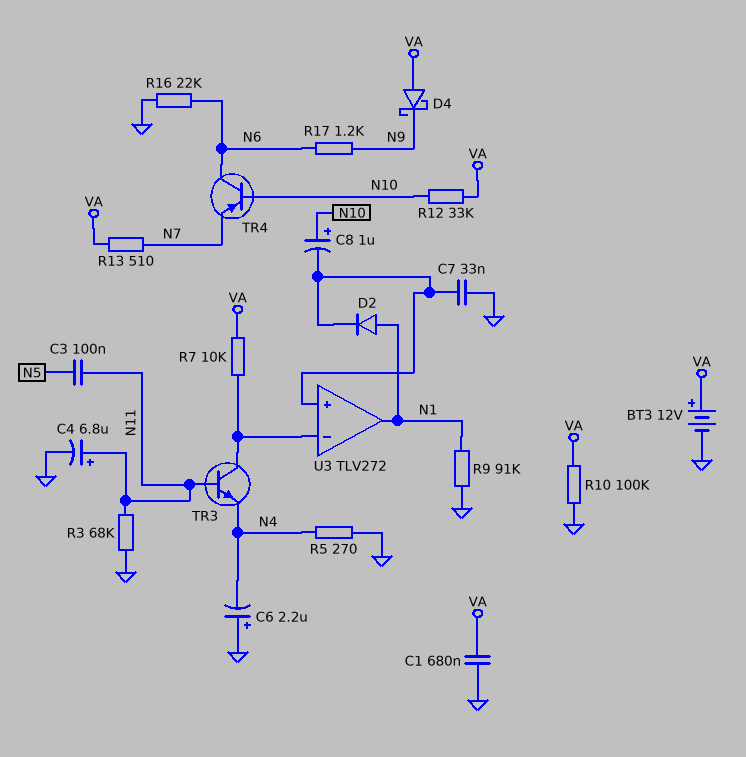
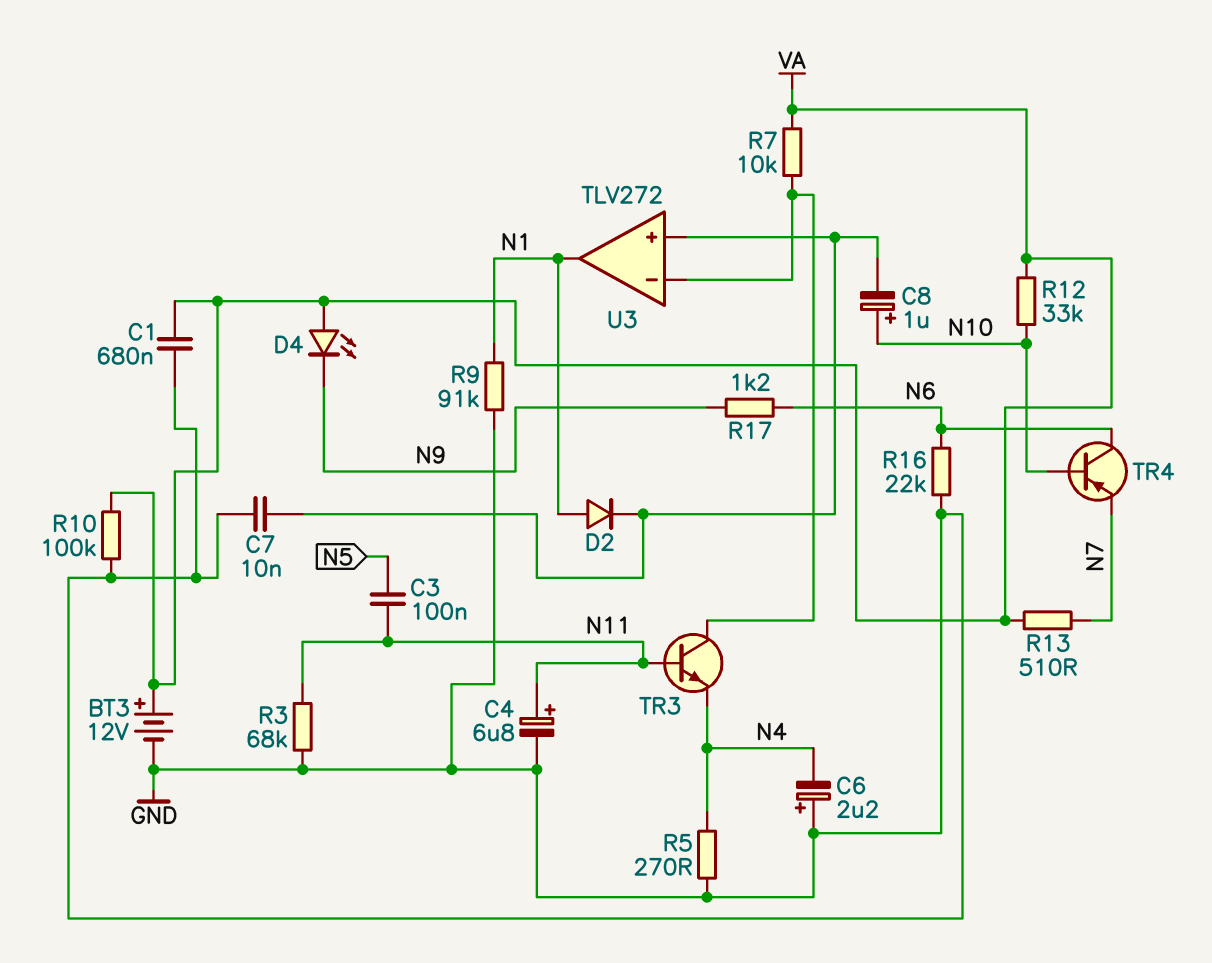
C7: 33nF (GND, U3/in+) -> 10nF (GND, U3/in+)
D4: schottky (A VA, K N9) -> LED (A VA, K N9)

